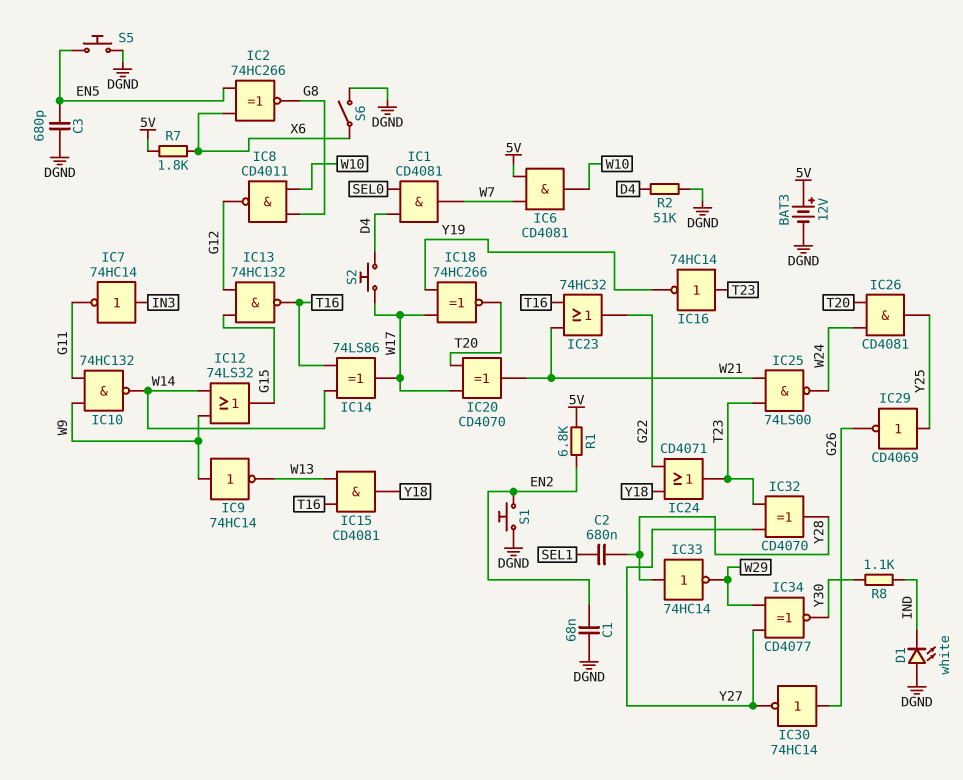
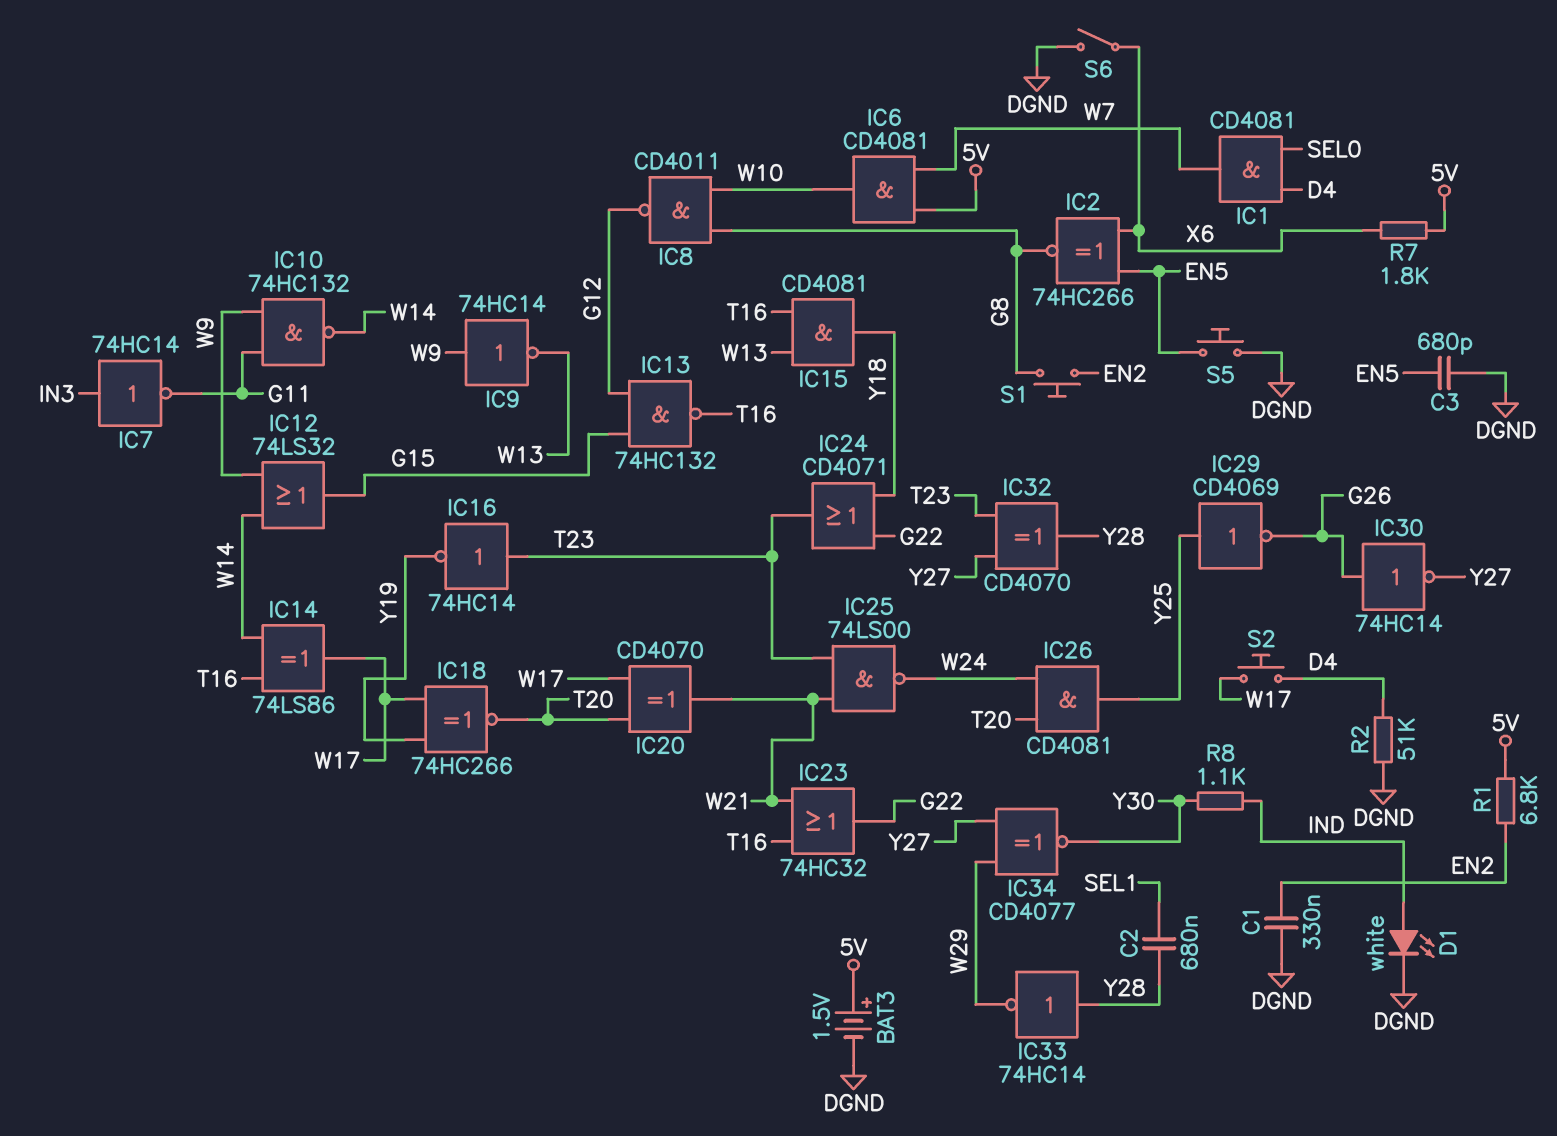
BAT3: 12V (plus 5V, minus DGND) -> 1.5V (plus 5V, minus DGND)
C1: 68nF (DGND, EN2) -> 330nF (DGND, EN2)
D1: LED white (A DGND, K IND) -> LED white (A IND, K DGND)
S1: button (DGND, EN2) -> button (EN2, G8)

